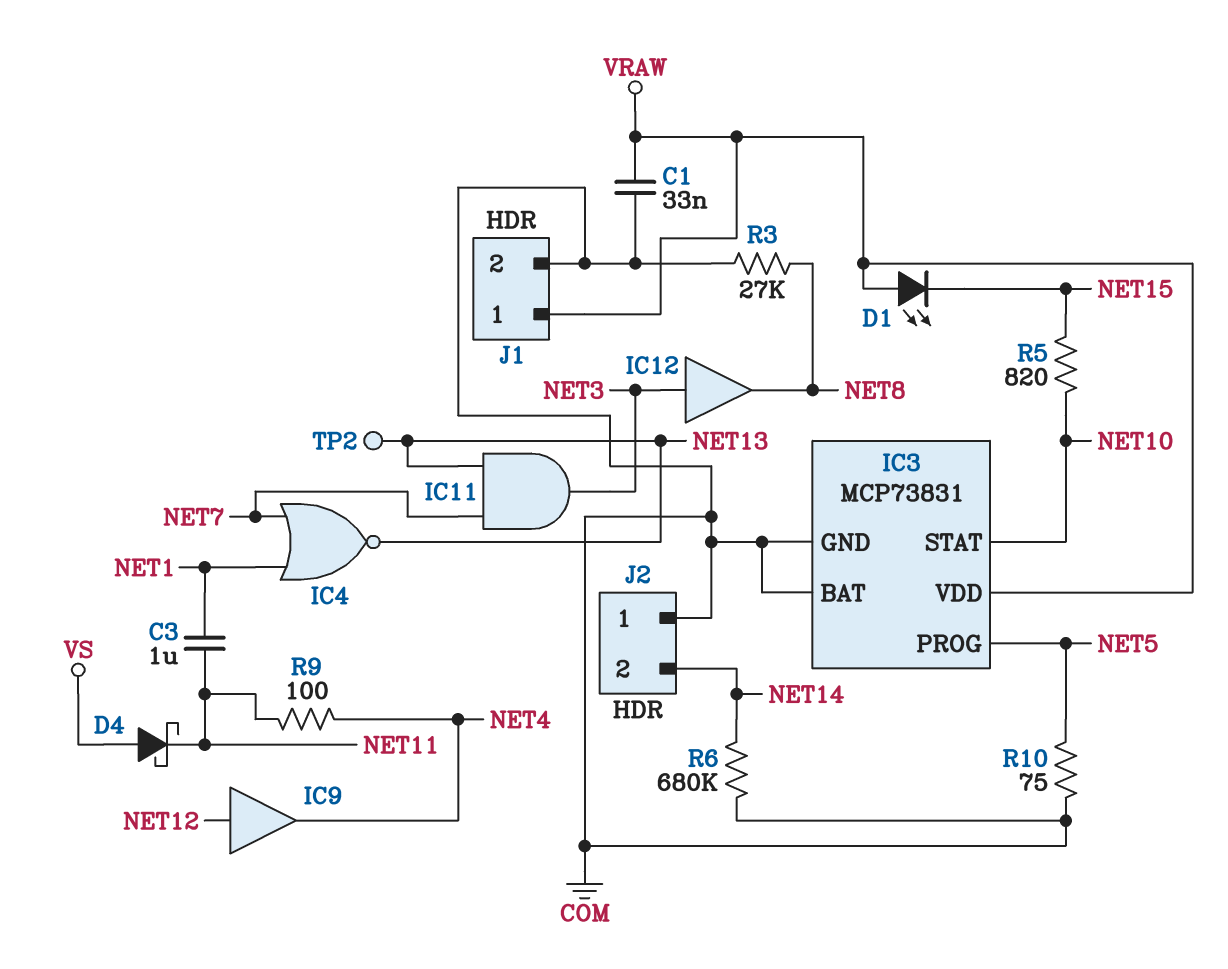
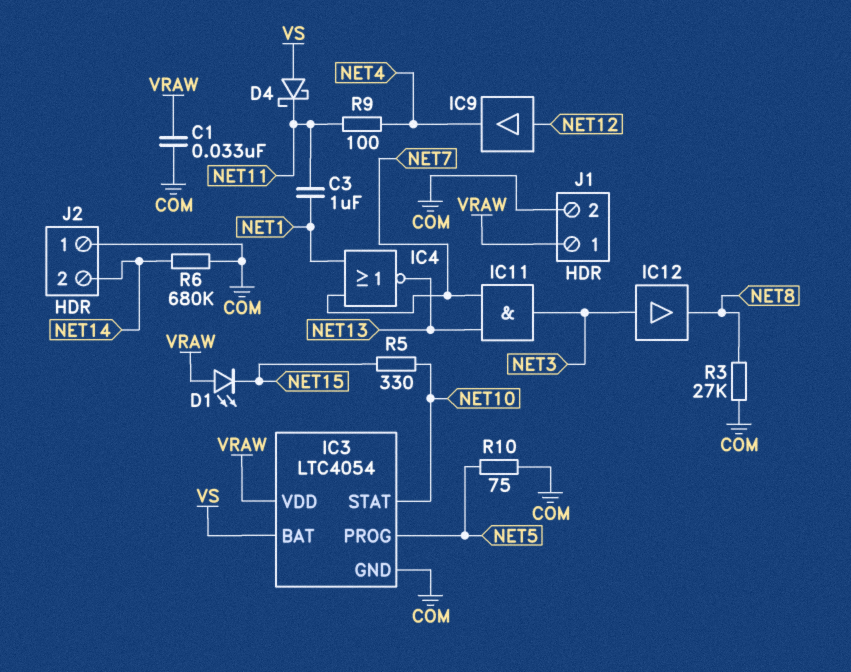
IC3: MCP73831 -> LTC4054
IC3 pin BAT: COM -> VS
R5: 820 (NET10, NET15) -> 330 (NET10, NET15)
TP2: test point (NET13) -> none

